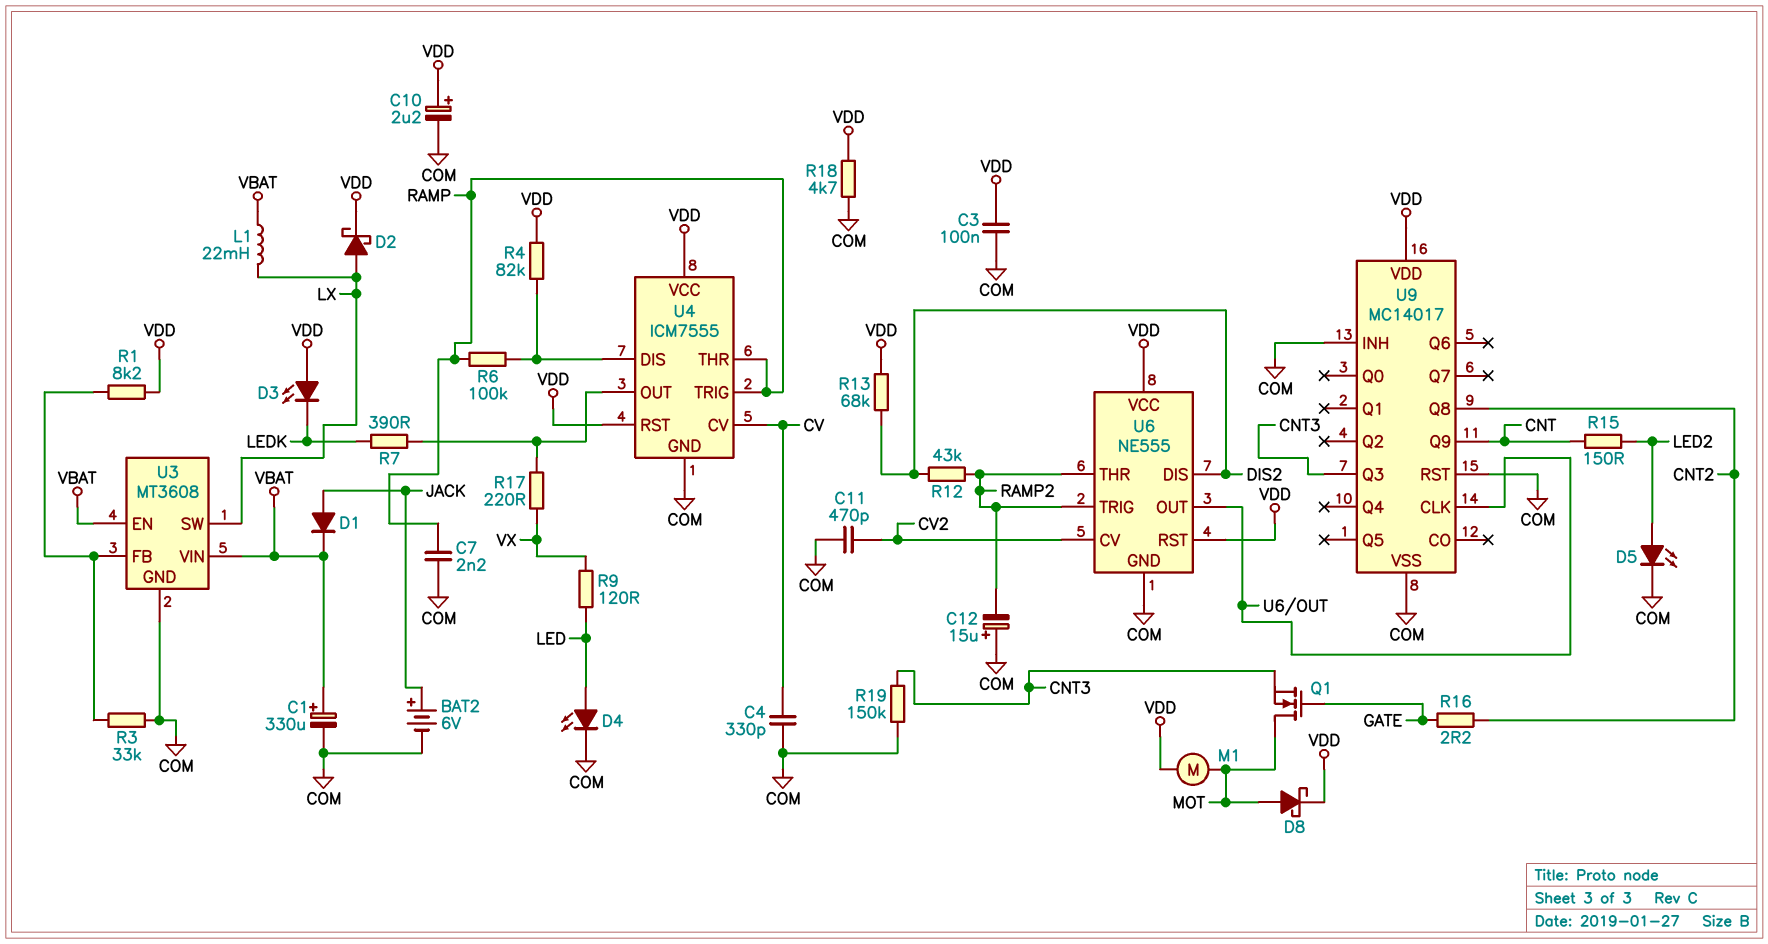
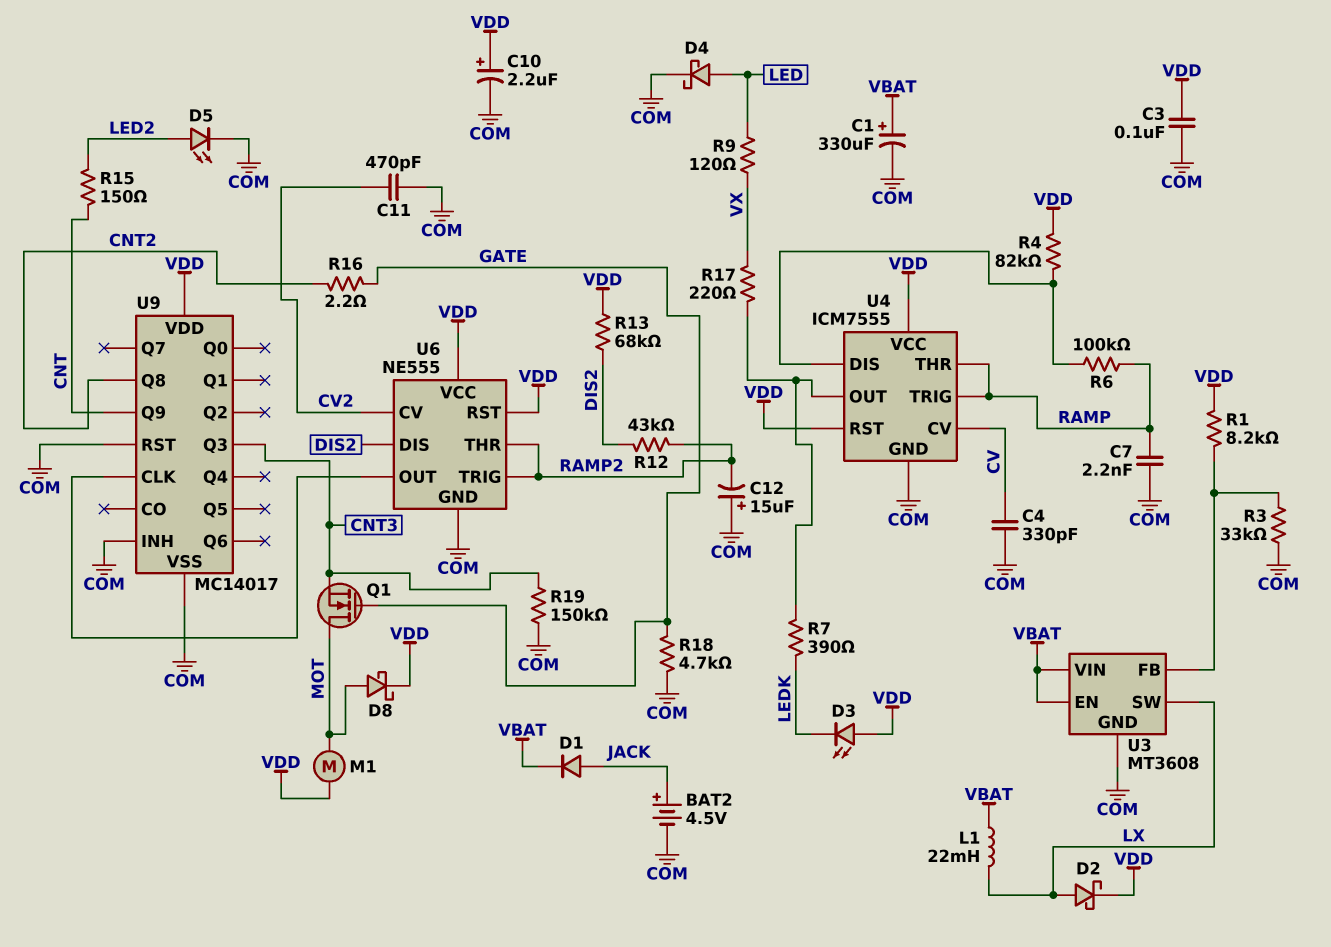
BAT2: 6V (plus JACK, minus COM) -> 4.5V (plus JACK, minus COM)
D4: LED (A LED, K COM) -> schottky (A LED, K COM)
R18: 4.7k (COM, VDD) -> 4.7k (COM, GATE)

